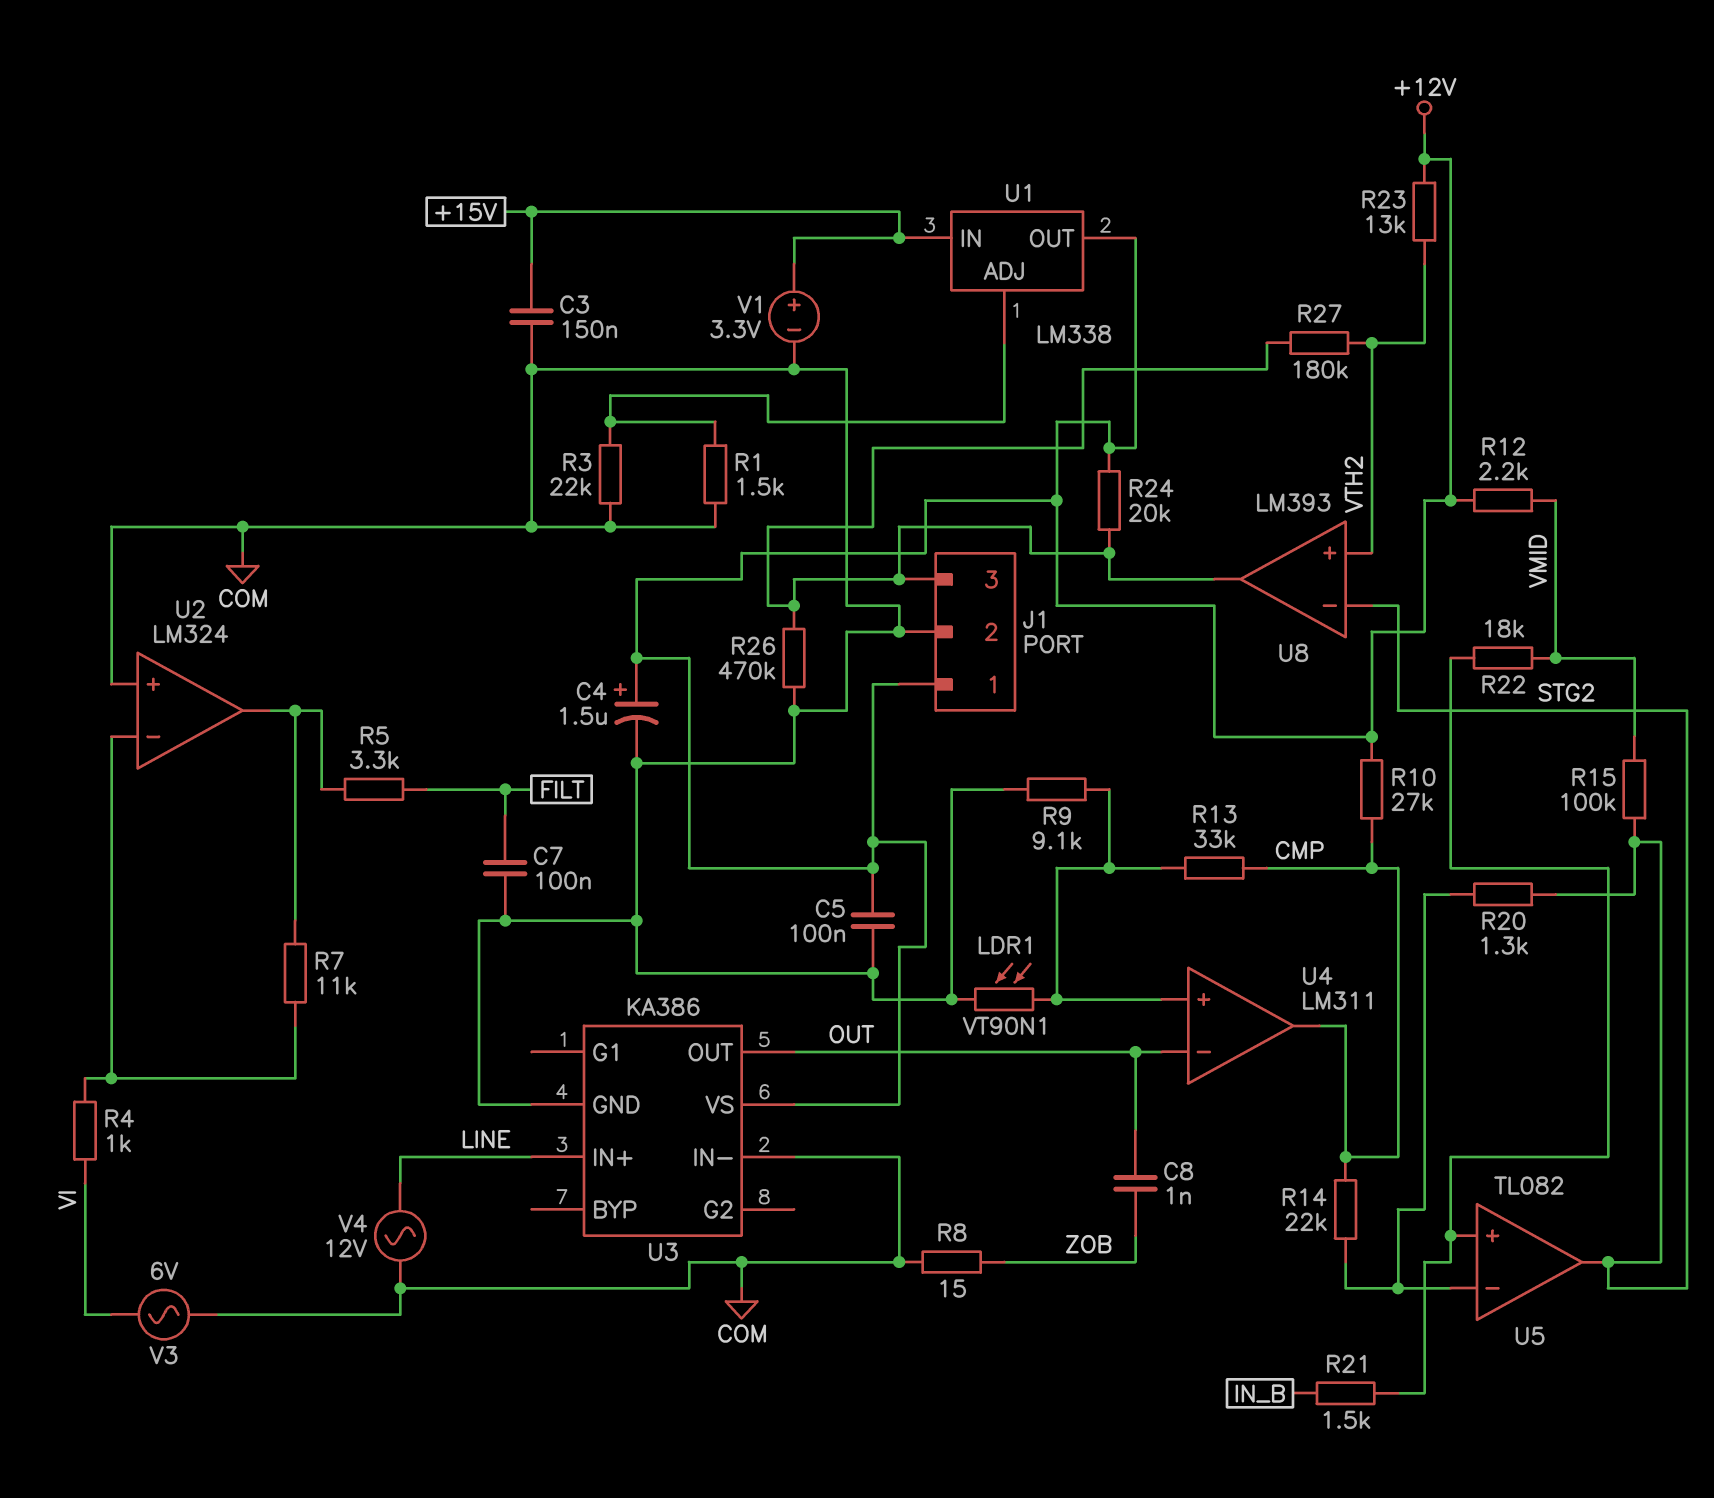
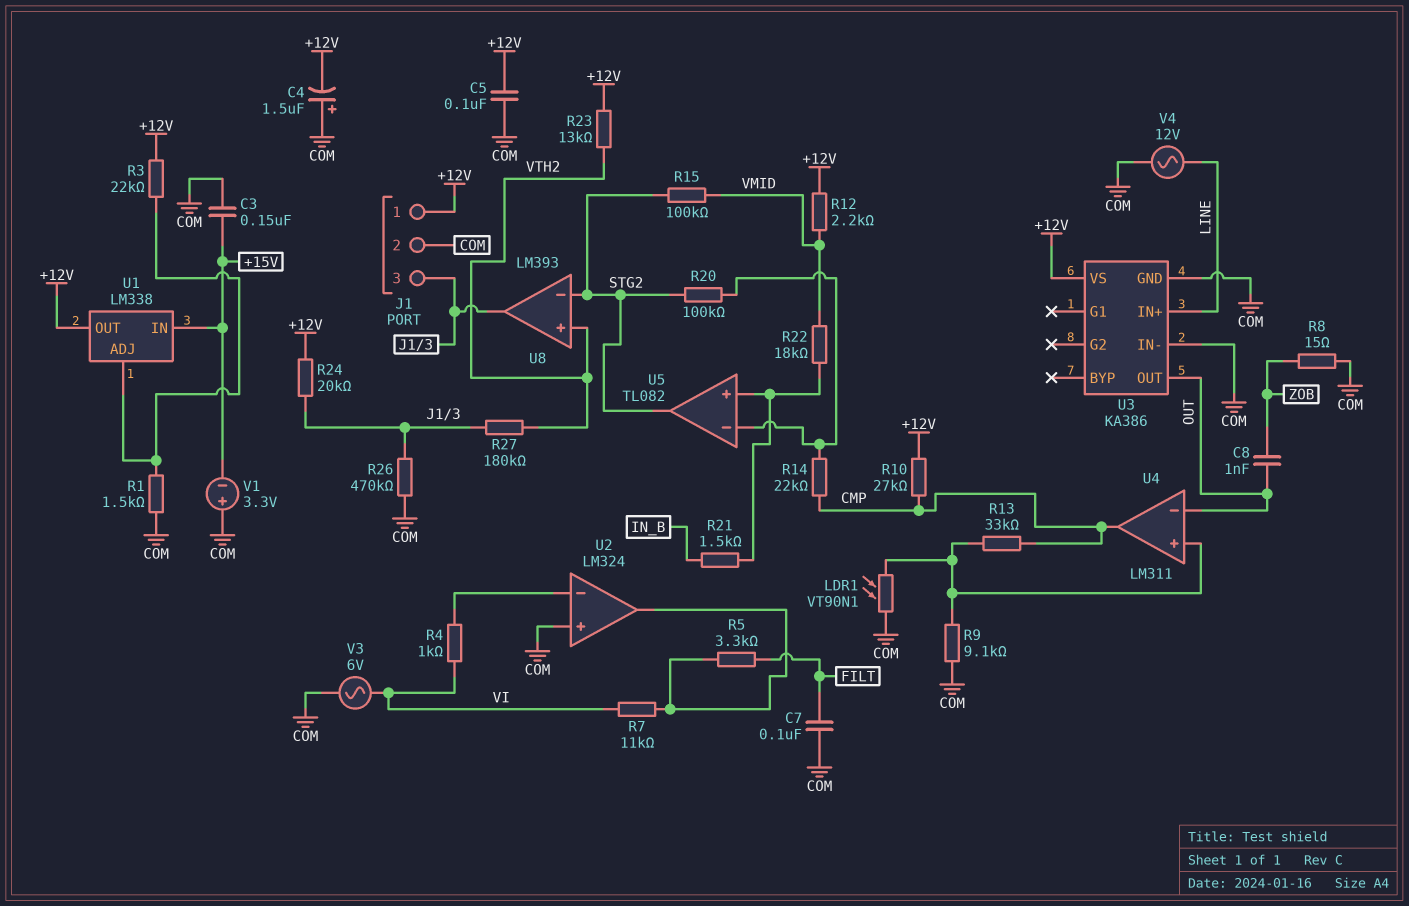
C4: 1.5uF (plus +12V, minus COM) -> 1.5uF (plus COM, minus +12V)
R3: 22k (COM, U1/ADJ) -> 22k (+12V, U1/ADJ)
R7: 11k (U2/in-, U2/out) -> 11k (U2/out, VI)
R20: 1.3k (STG2, U5/in-) -> 100k (STG2, U5/in-)
V1: 3.3V (plus +15V, minus COM) -> 3.3V (plus COM, minus +15V)

